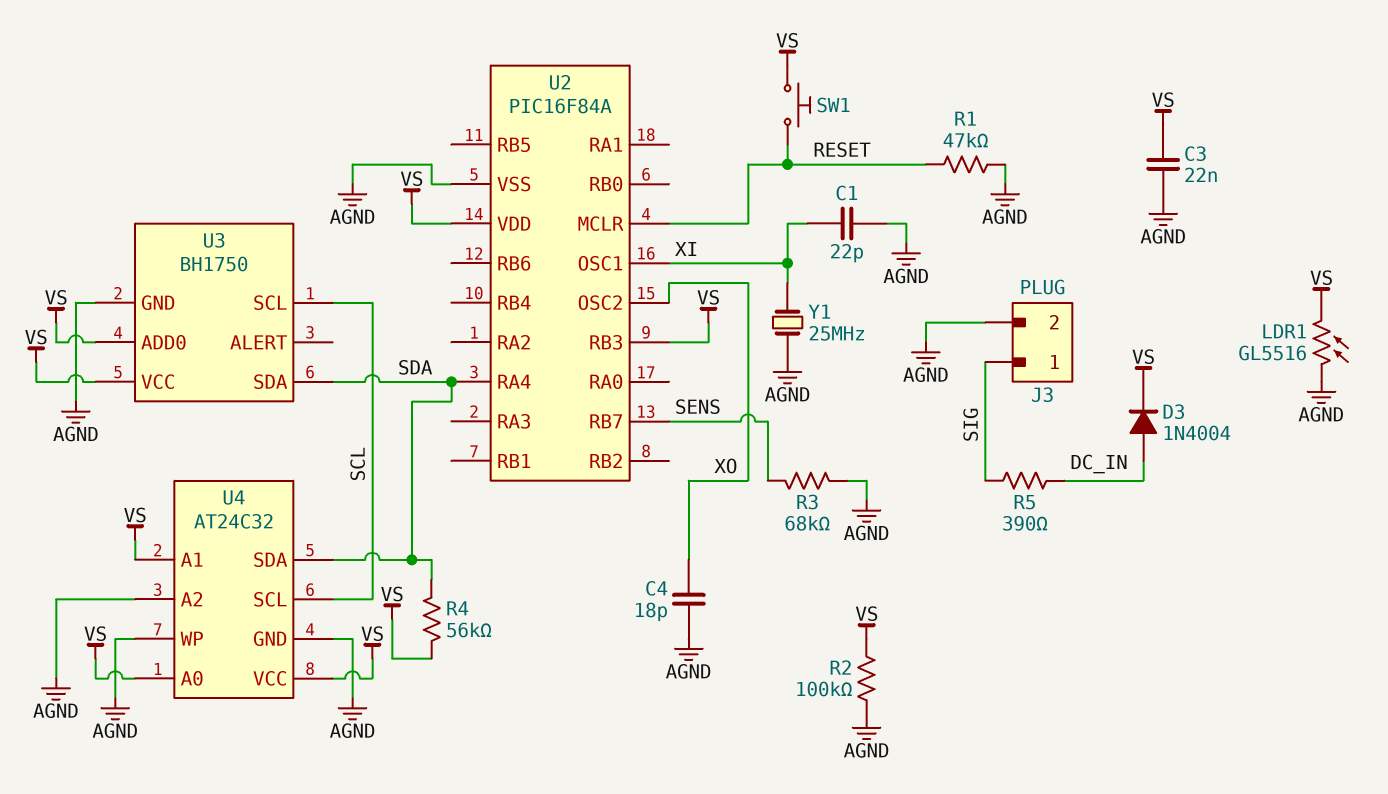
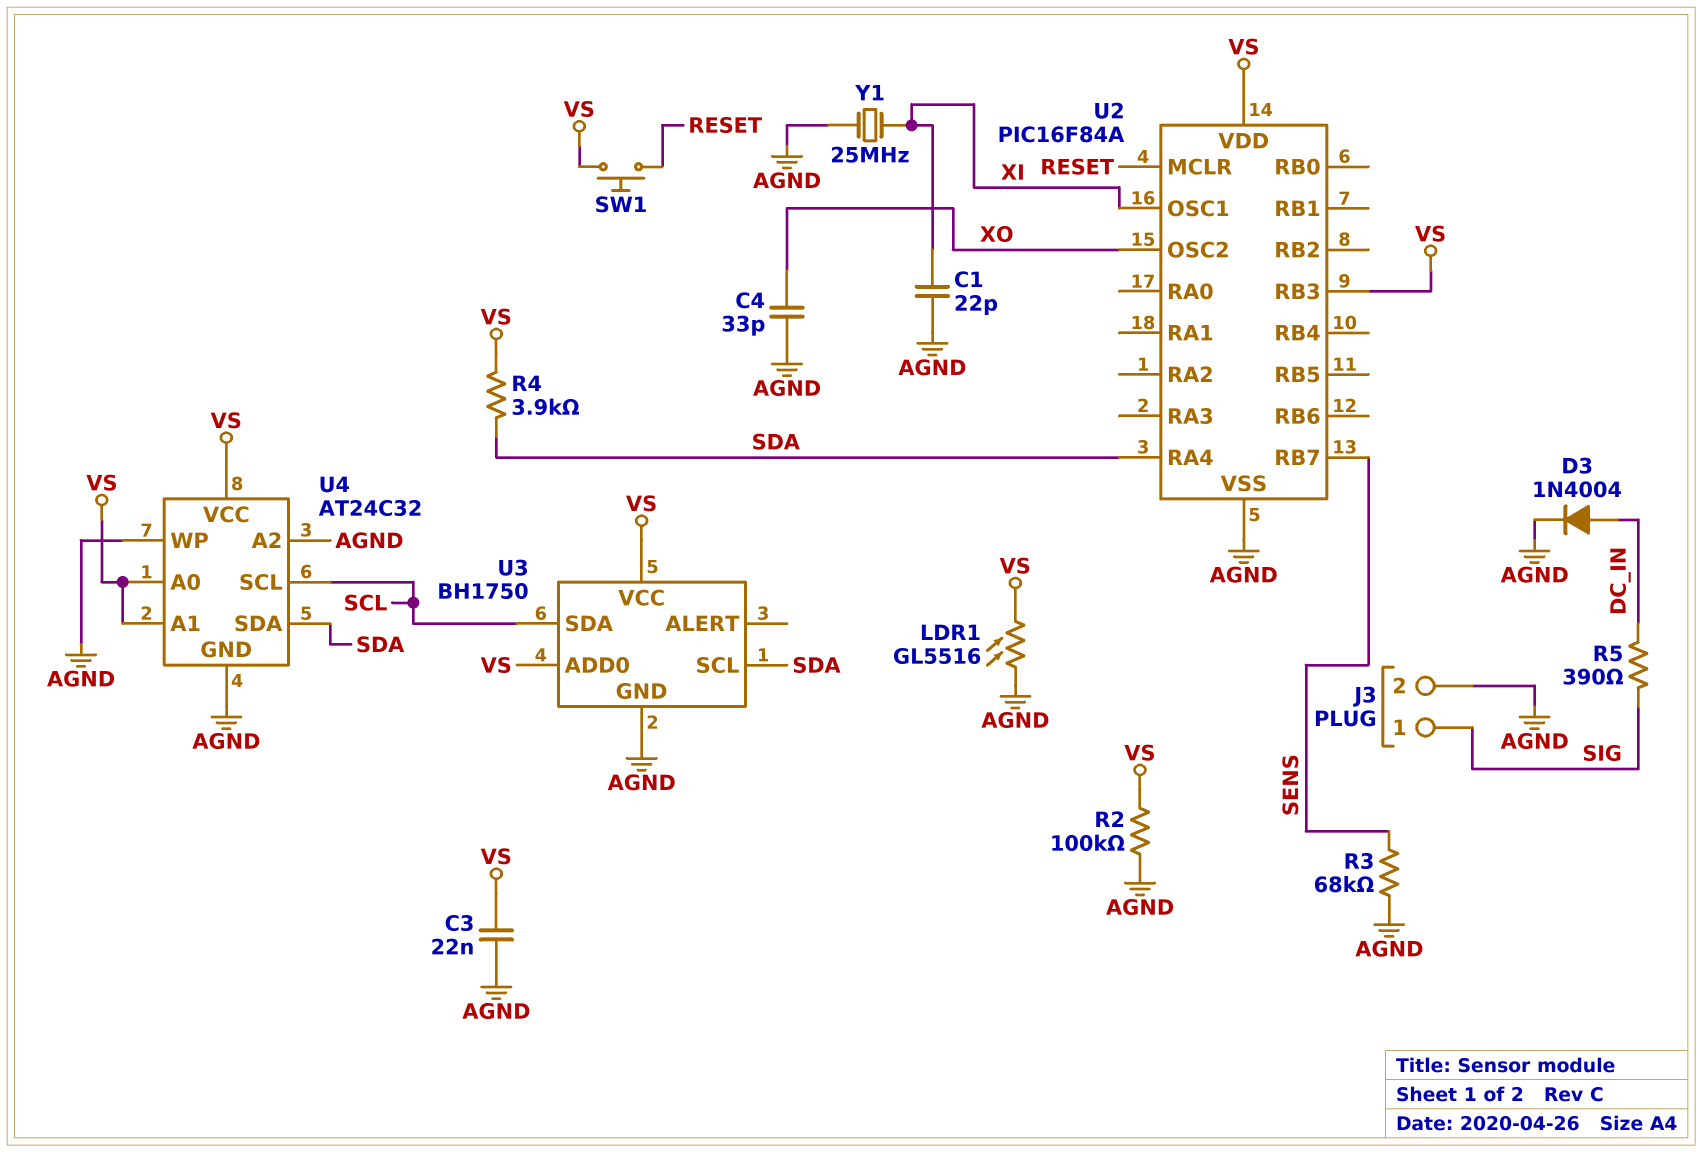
C4: 18pF (AGND, XO) -> 33pF (AGND, XO)
D3: diode 1N4004 (A DC_IN, K VS) -> diode 1N4004 (A DC_IN, K AGND)
R1: 47k (AGND, RESET) -> none
R4: 56k (SDA, VS) -> 3.9k (SDA, VS)
U3 pin SCL: SCL -> SDA
U3 pin SDA: SDA -> SCL

